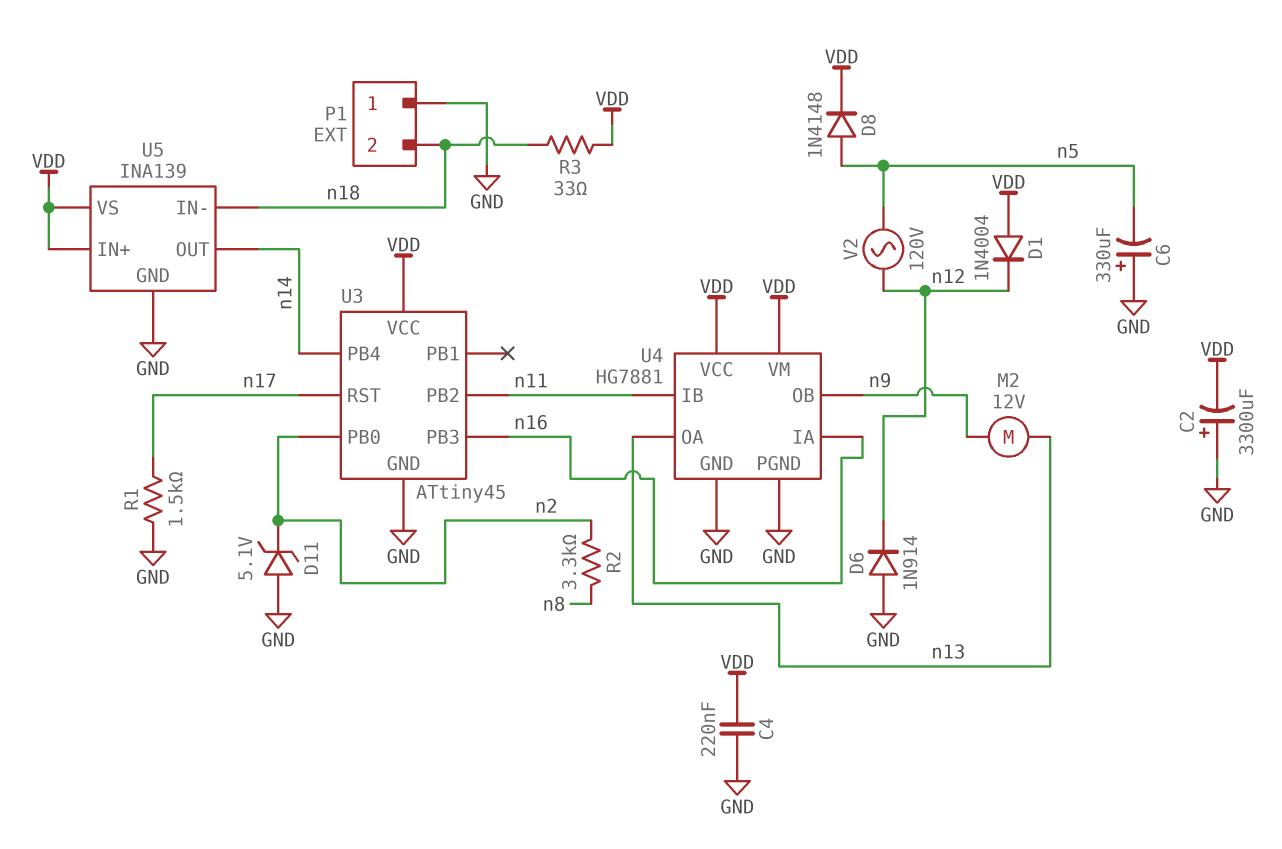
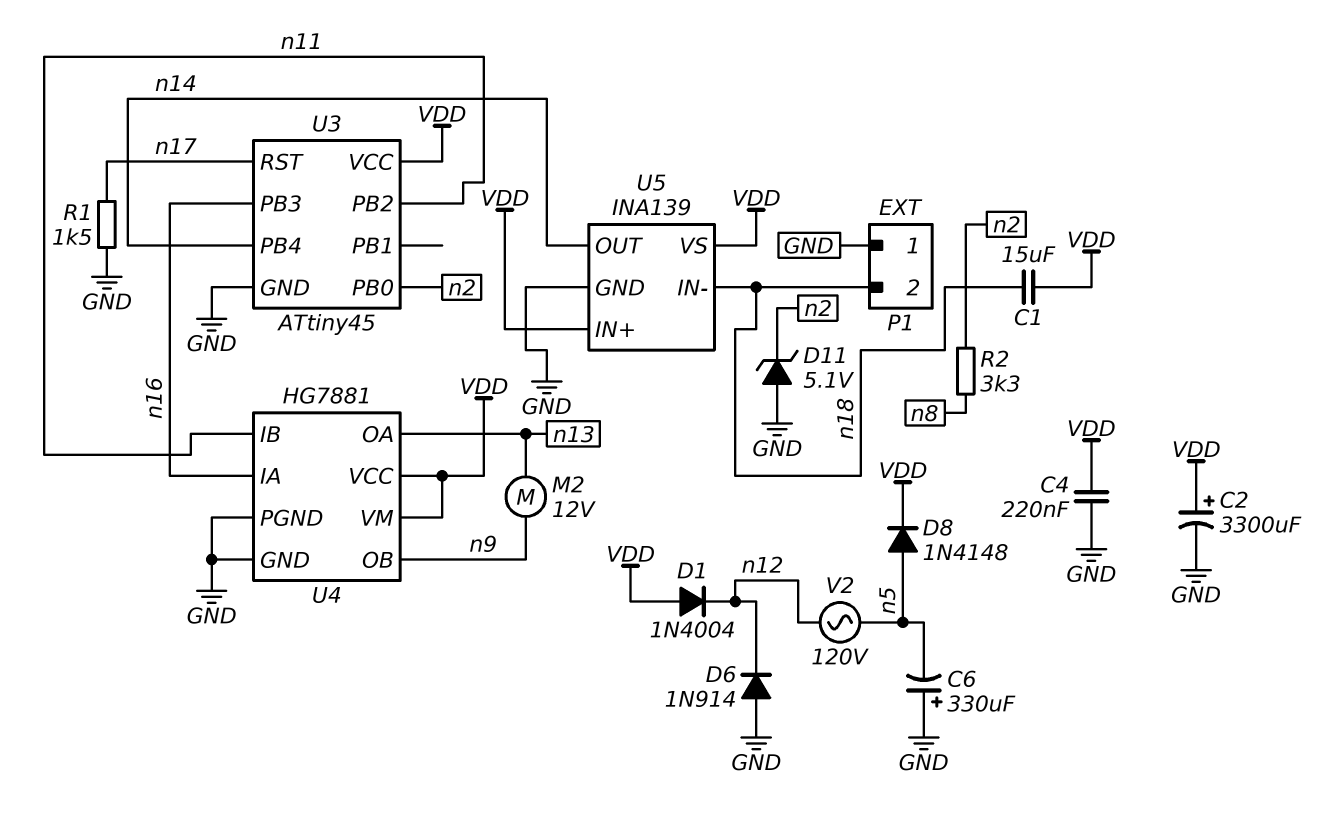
C1: none -> 15uF (VDD, n18)
C2: 3300uF (plus GND, minus VDD) -> 3300uF (plus VDD, minus GND)
R3: 33 (VDD, n18) -> none

